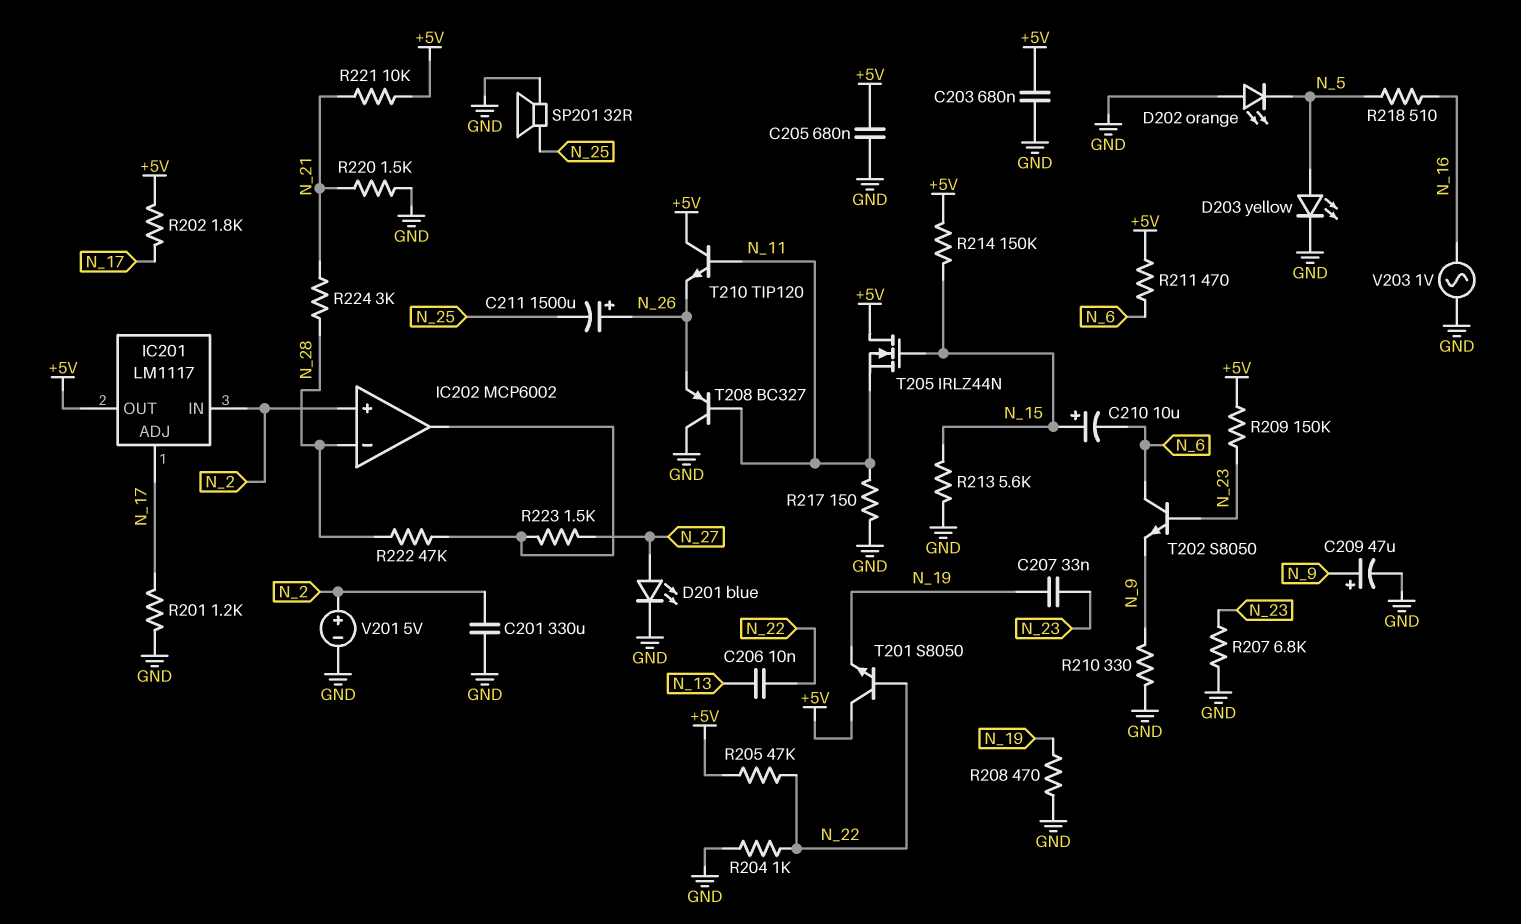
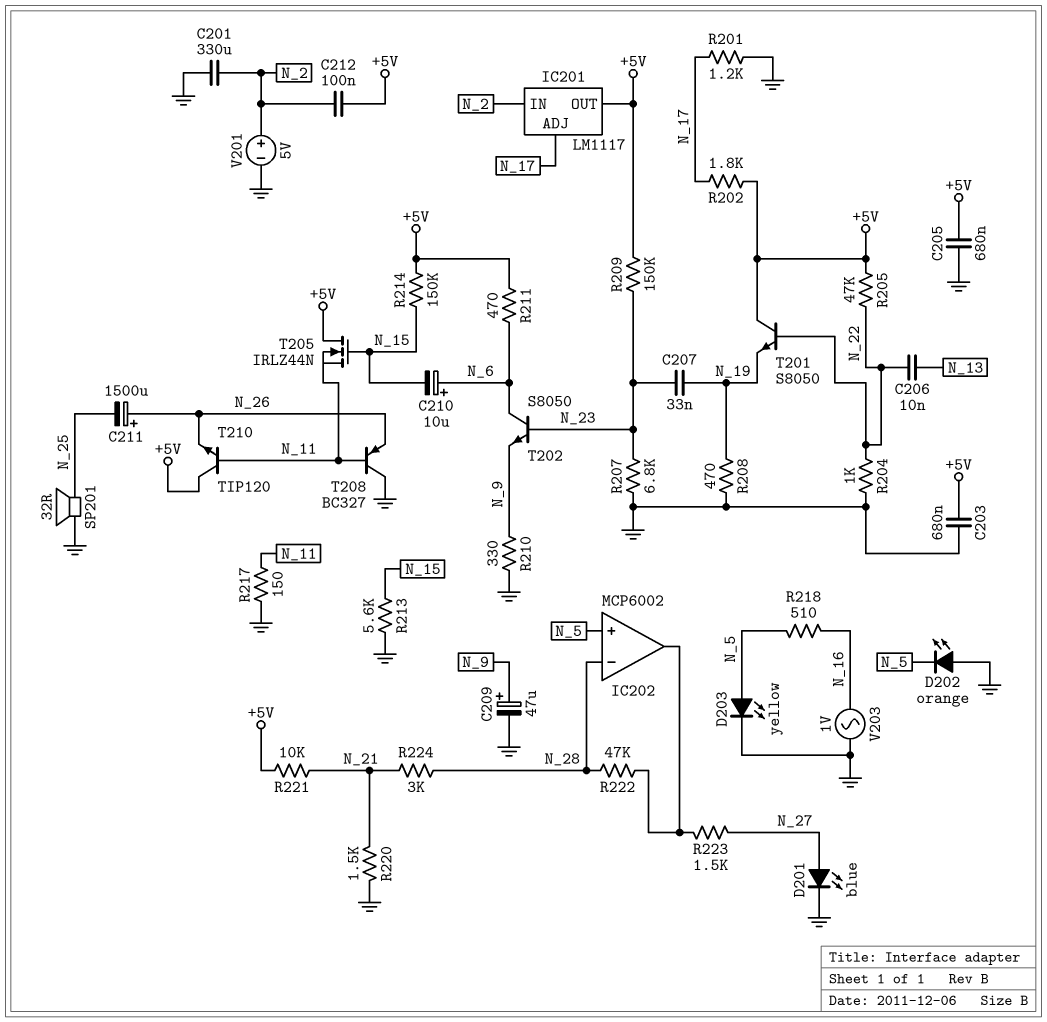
C210: 10uF (plus N_15, minus N_6) -> 10uF (plus N_6, minus N_15)
C212: none -> 100nF (+5V, N_2)
IC202 pin in+: N_2 -> N_5

